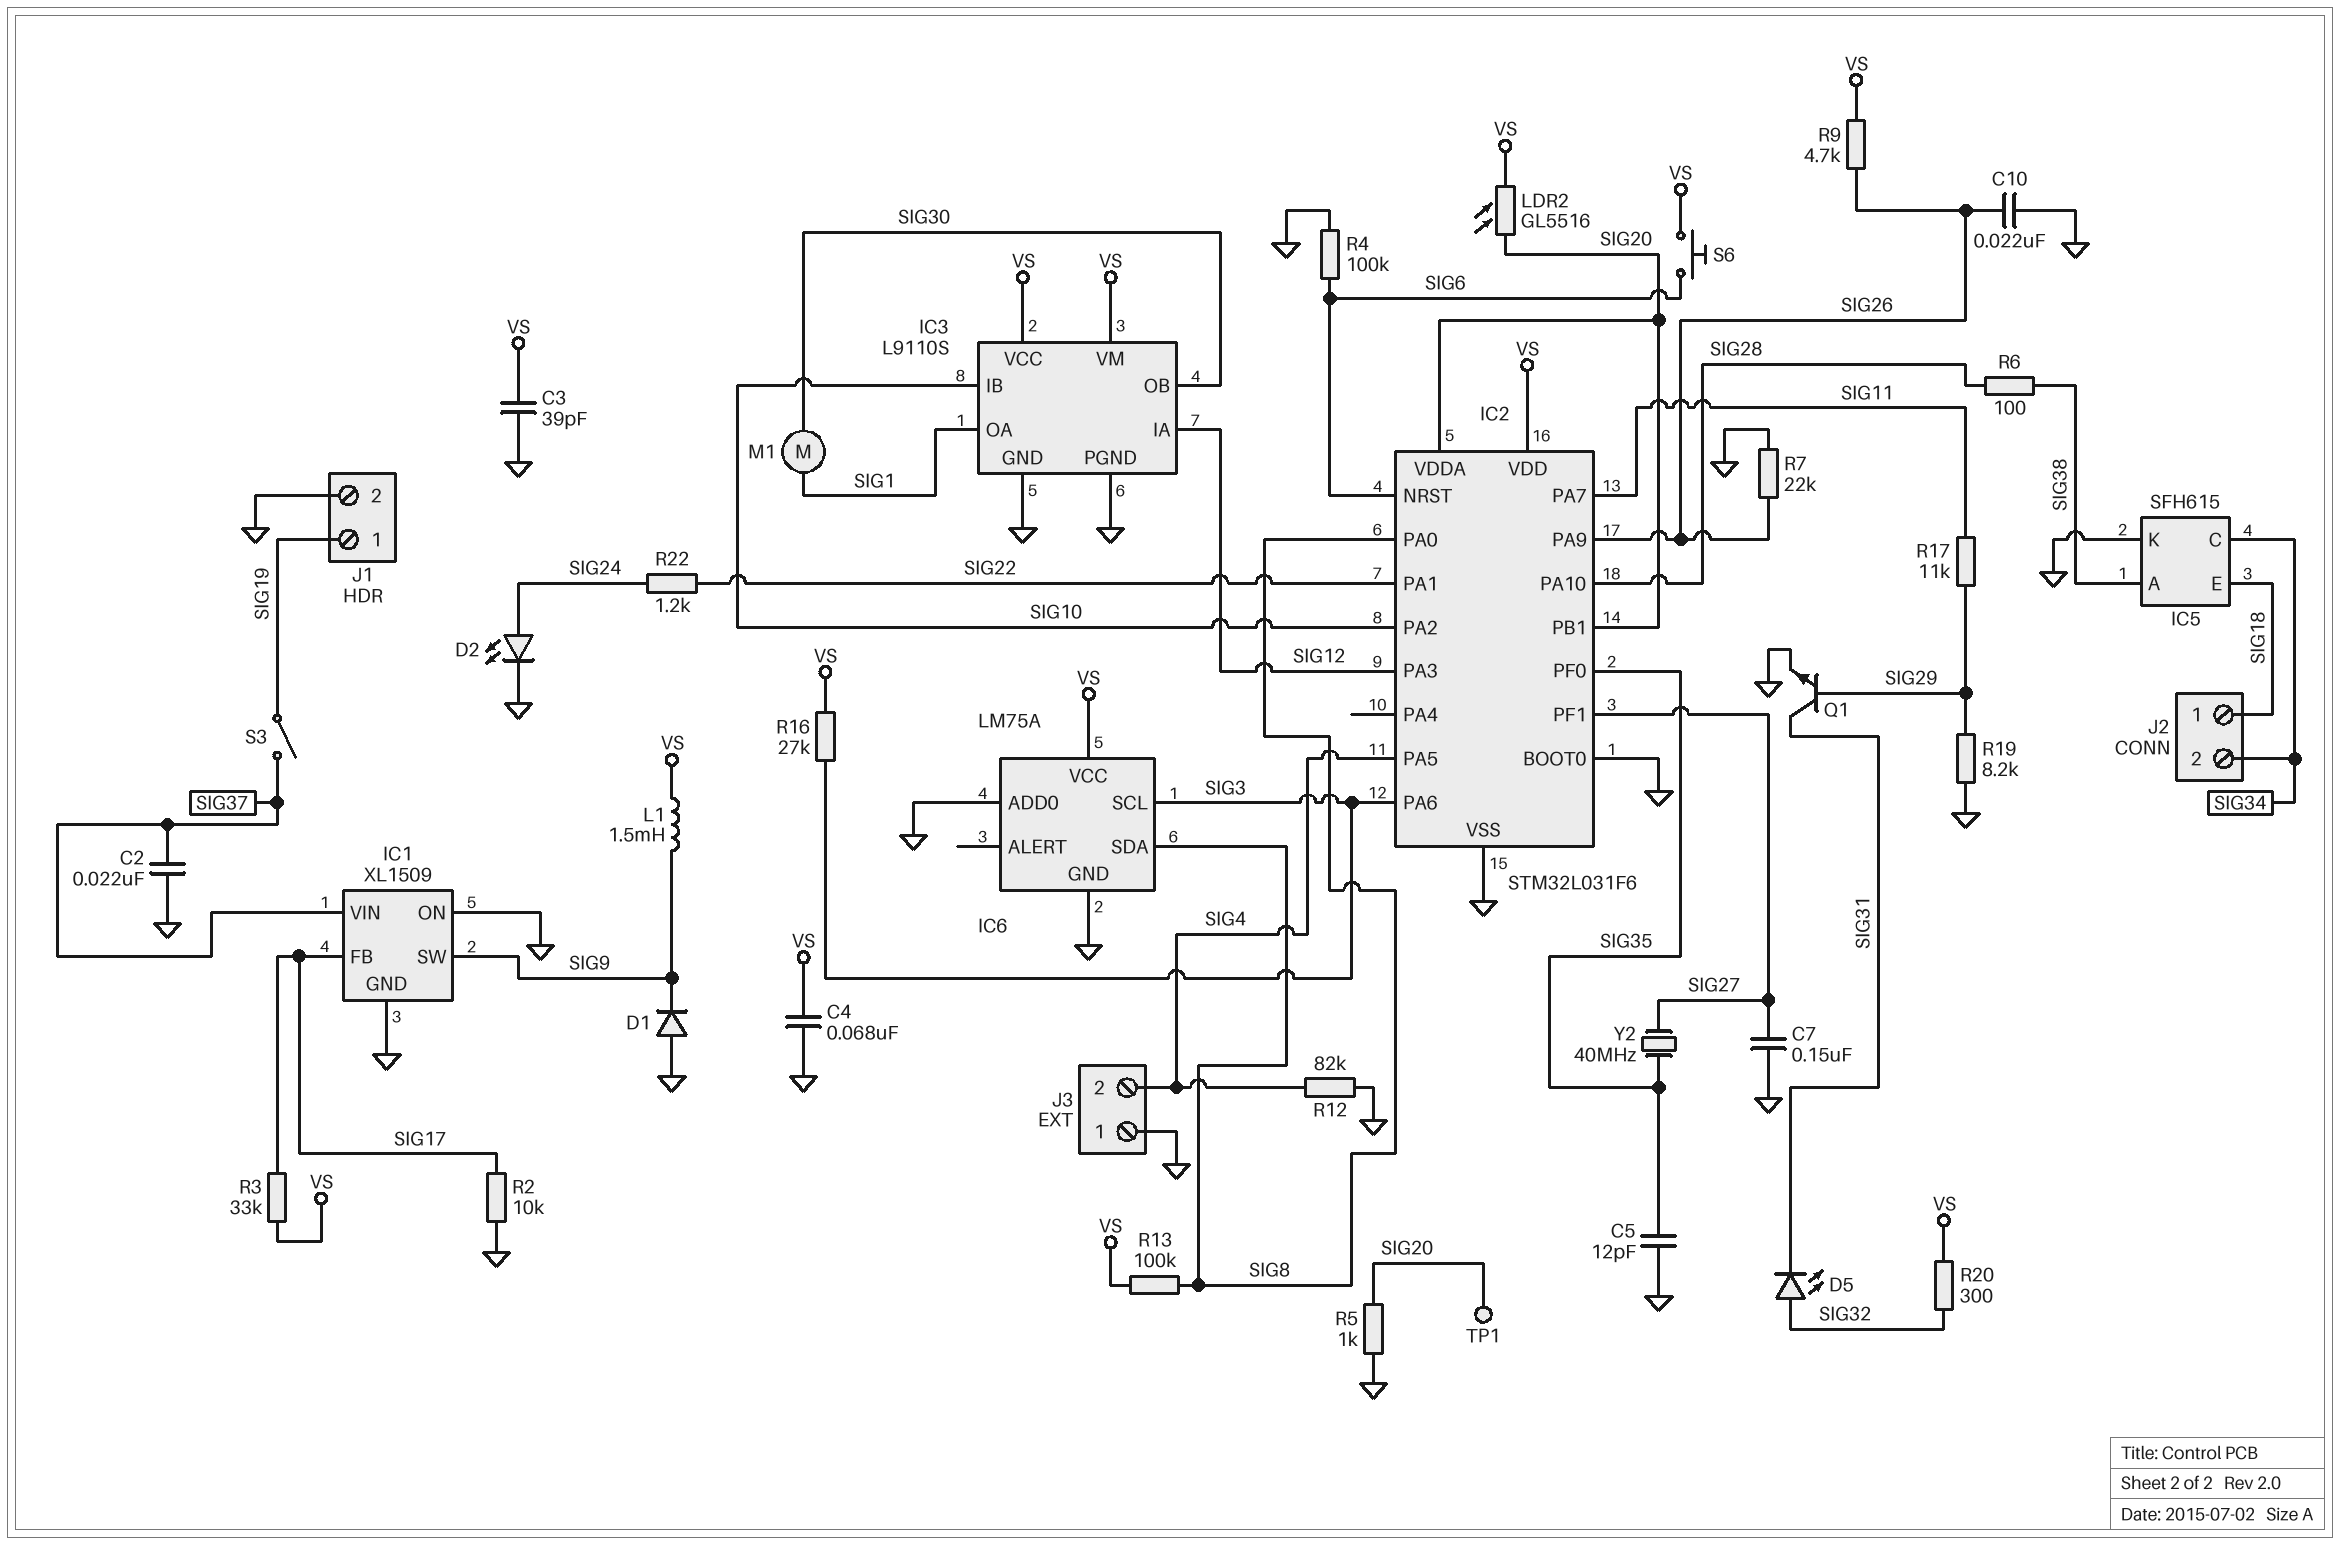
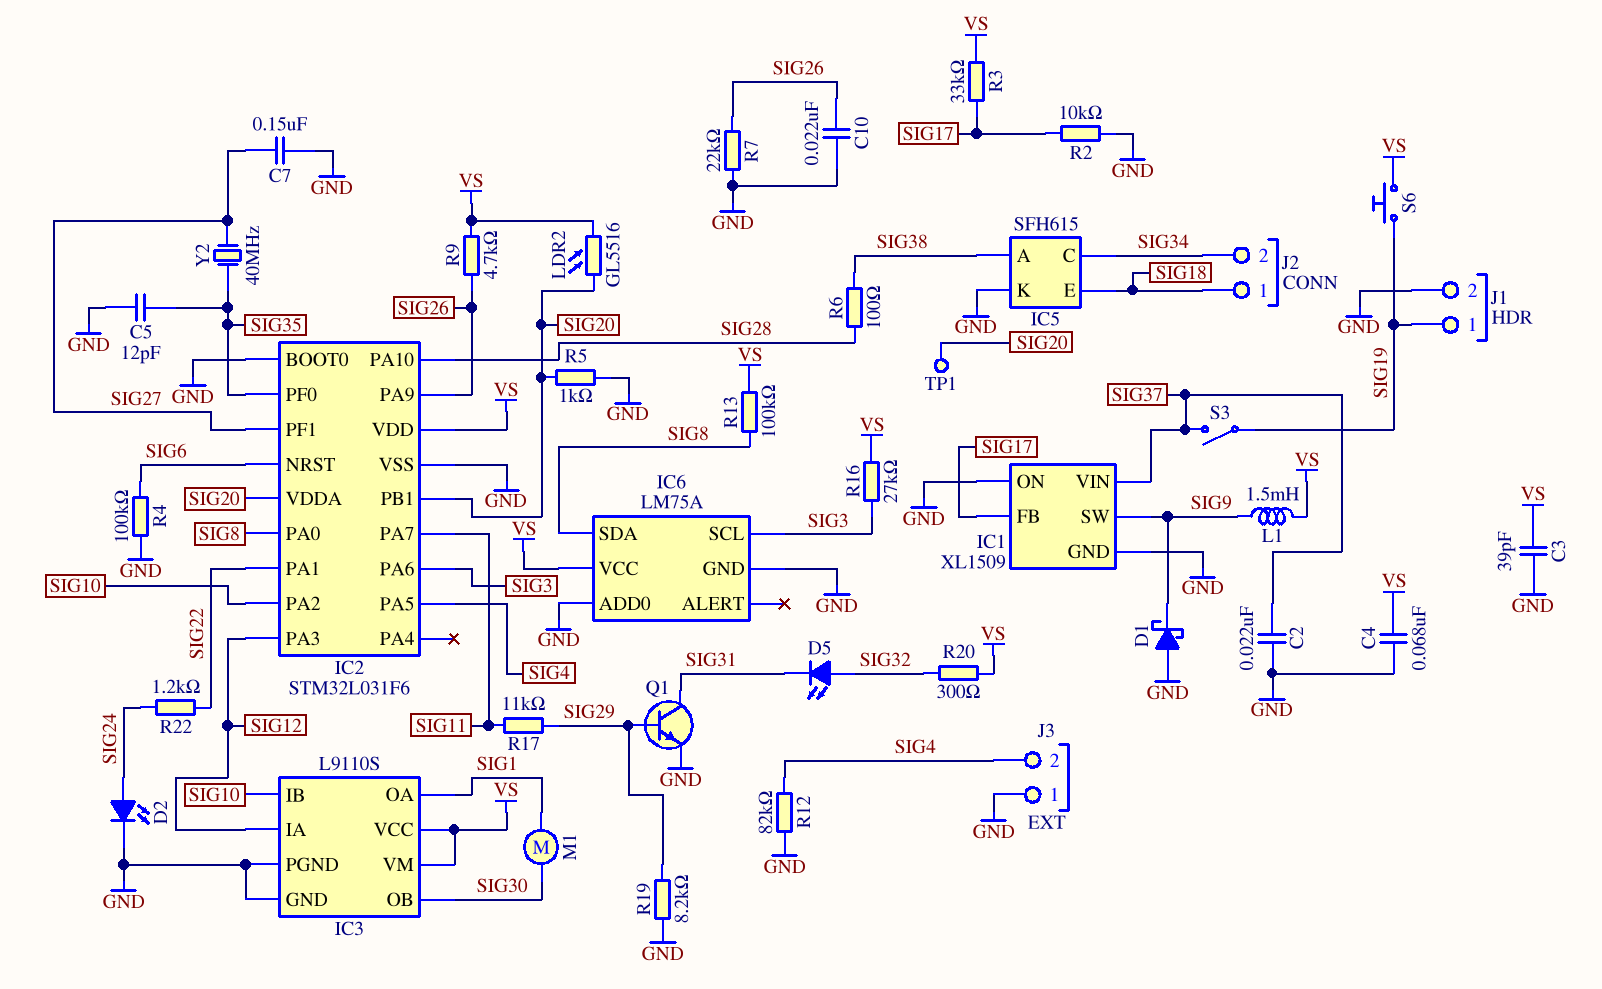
D1: diode (A GND, K SIG9) -> schottky (A GND, K SIG9)
S6: button (SIG6, VS) -> button (SIG19, VS)

